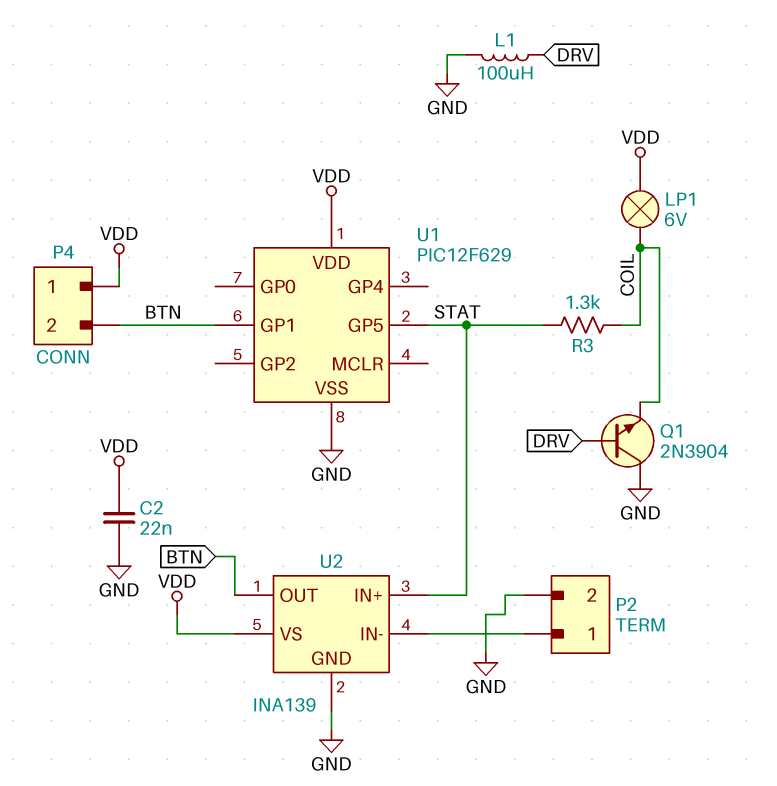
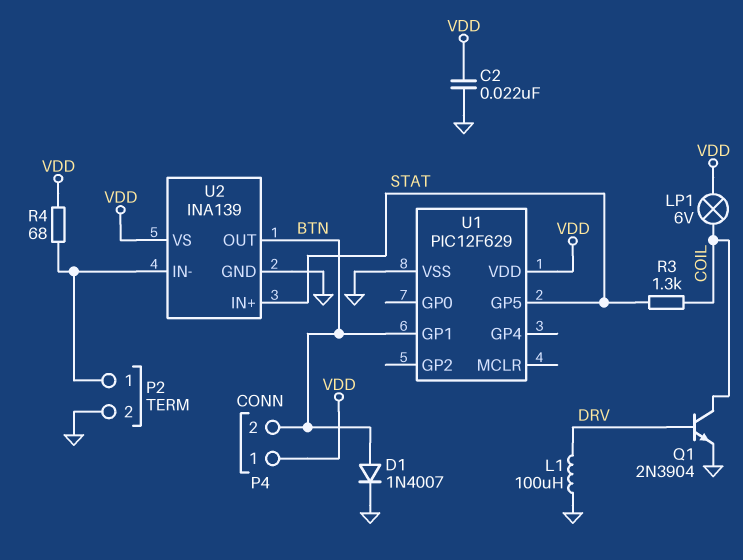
D1: none -> diode 1N4007 (A BTN, K GND)
Q1: NPN 2N3904 (B DRV, C GND, E COIL) -> NPN 2N3904 (B DRV, C COIL, E GND)
R4: none -> 68 (P2/1, VDD)

